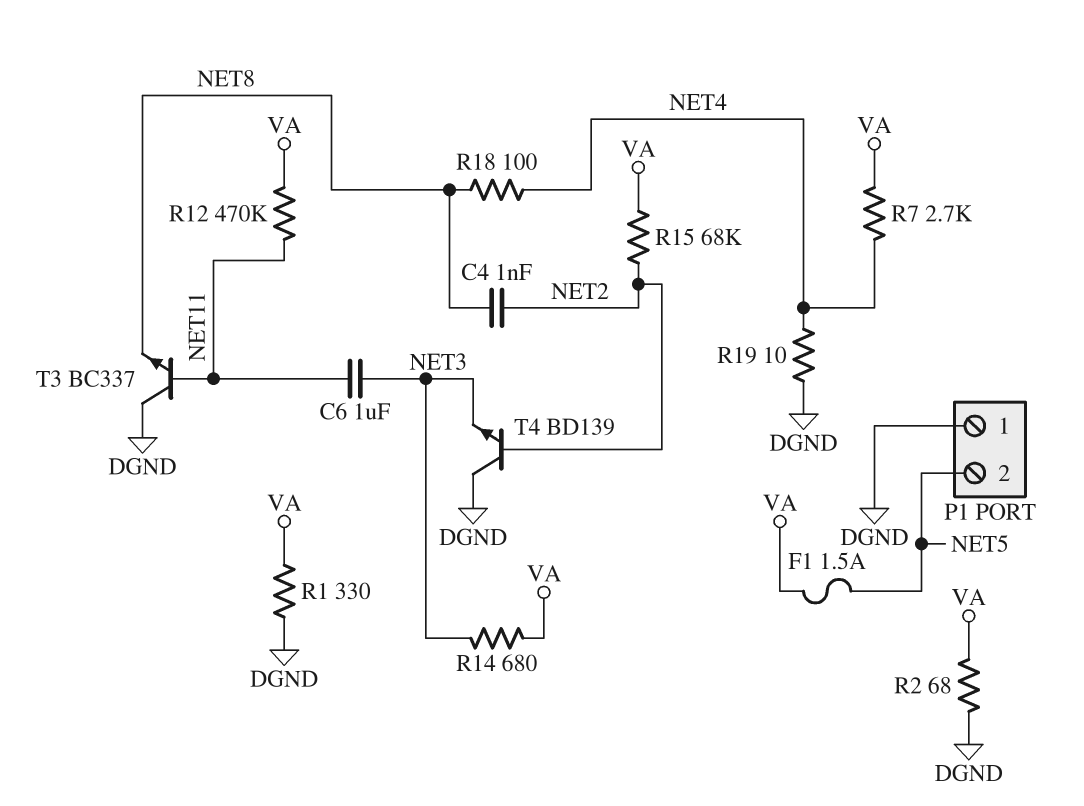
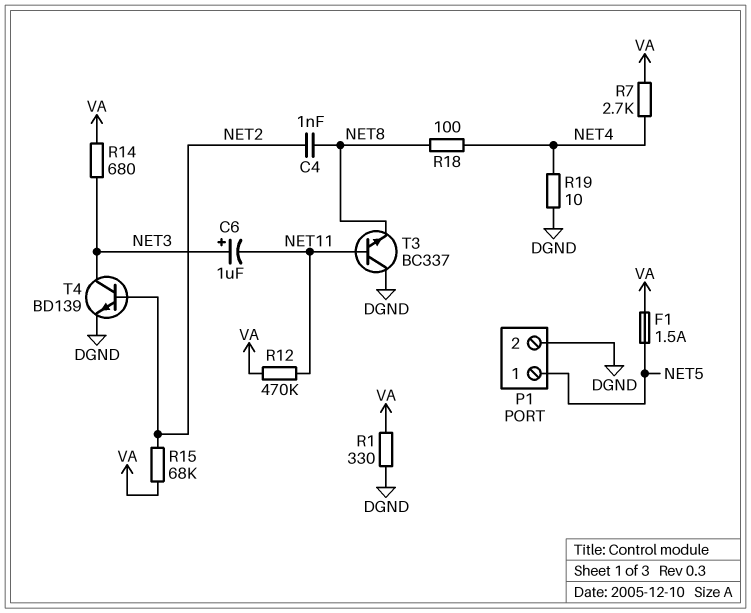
C6: 1uF (NET3, NET11) -> 1uF (plus NET3, minus NET11)
P1 pin 1: DGND -> NET5
P1 pin 2: NET5 -> DGND
R2: 68 (DGND, VA) -> none
T4: NPN BD139 (B NET2, C DGND, E NET3) -> NPN BD139 (B NET2, C NET3, E DGND)

